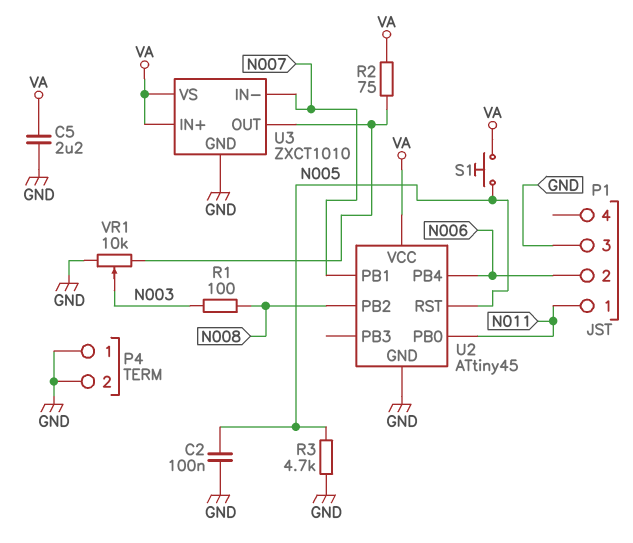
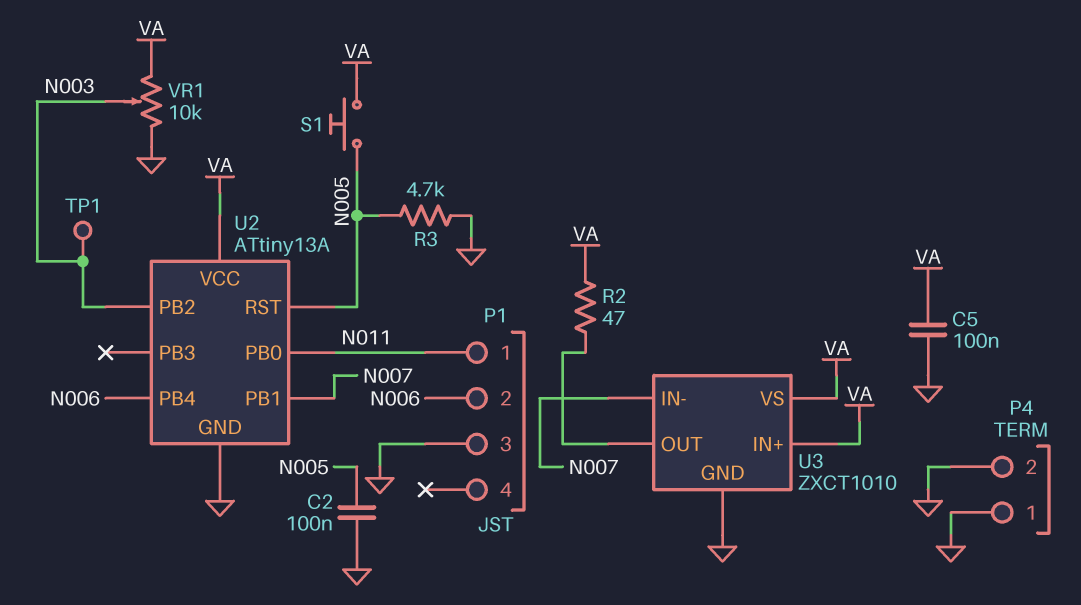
C5: 2.2uF (GND, VA) -> 100nF (GND, VA)
R1: 100 (N003, N008) -> none
R2: 75 (U3/OUT, VA) -> 47 (U3/OUT, VA)
TP1: none -> test point (N003)
U2: ATtiny45 -> ATtiny13A
U2 pin PB2: N008 -> N003
VR1: 10k (GND, U3/OUT, wiper N003) -> 10k (GND, VA, wiper N003)

